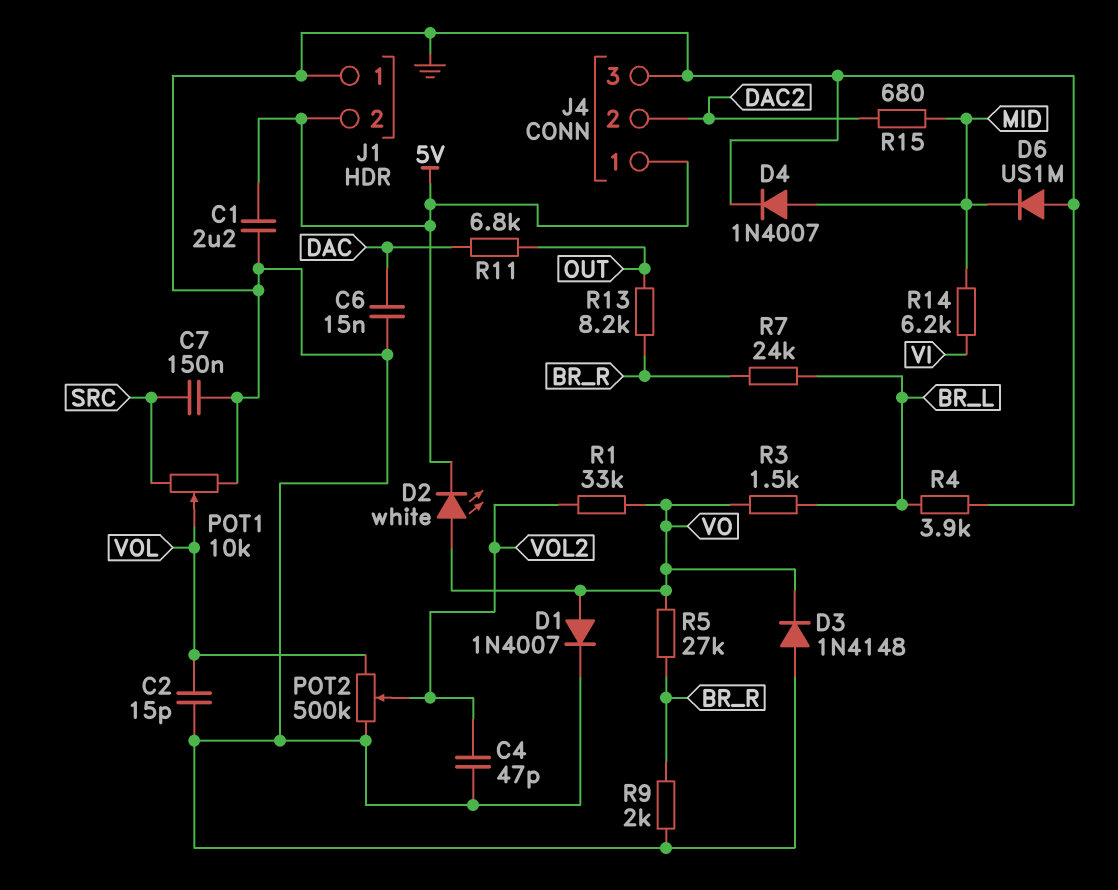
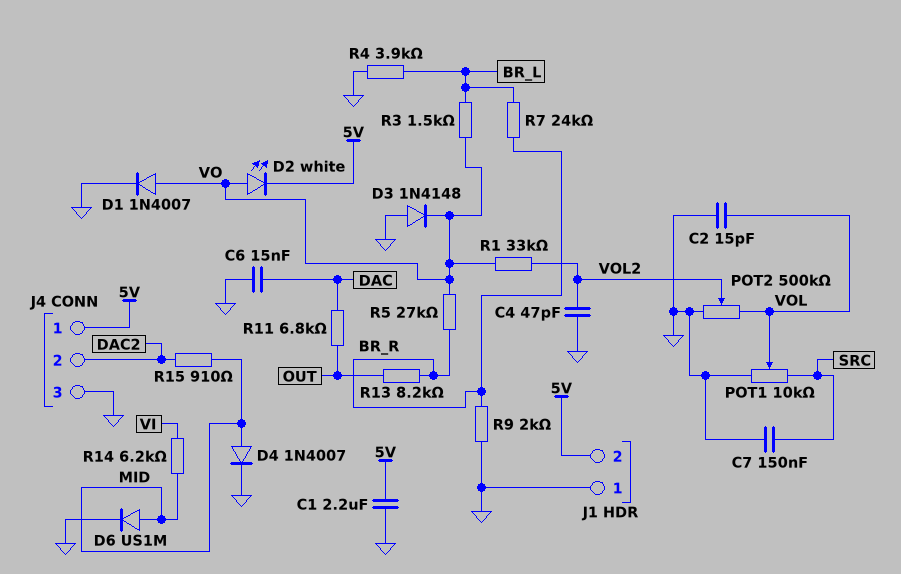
D6: diode US1M (A GND, K MID) -> diode US1M (A MID, K GND)
R15: 680 (DAC2, MID) -> 910 (DAC2, MID)

